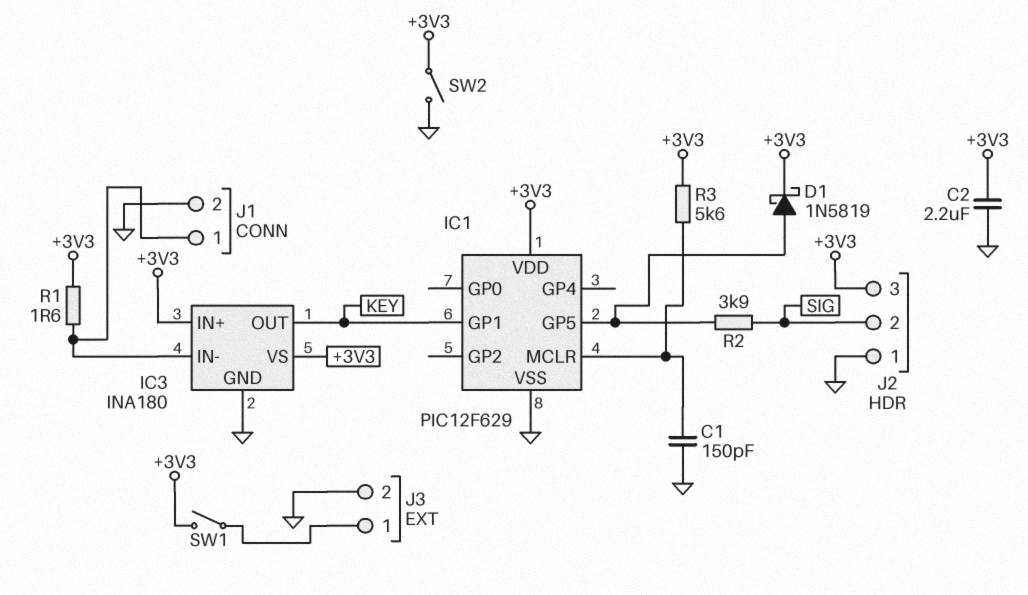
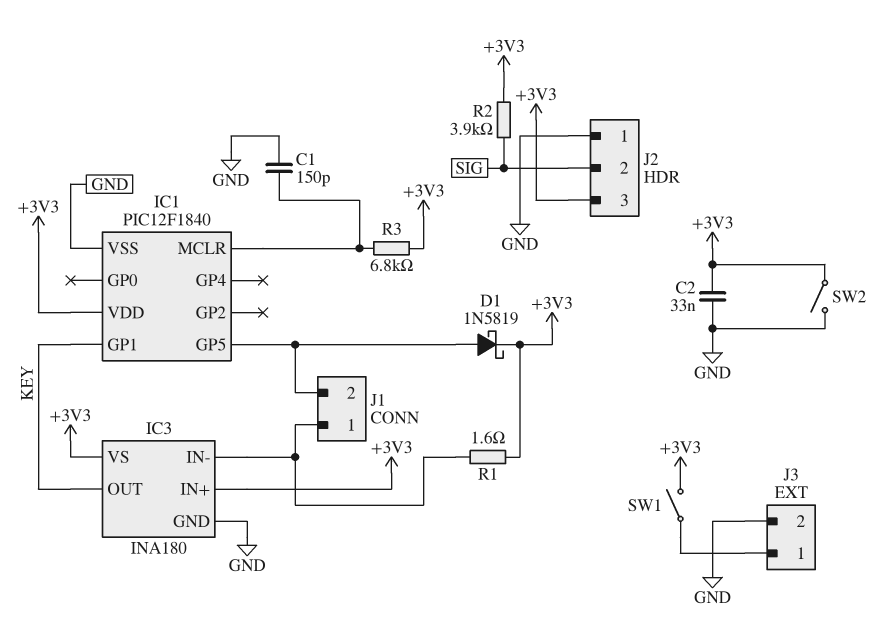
C2: 2.2uF (+3V3, GND) -> 33nF (+3V3, GND)
IC1: PIC12F629 -> PIC12F1840
J1 pin 2: GND -> IC1/GP5
R2: 3.9k (IC1/GP5, SIG) -> 3.9k (+3V3, SIG)
R3: 5.6k (+3V3, IC1/MCLR) -> 6.8k (+3V3, IC1/MCLR)

